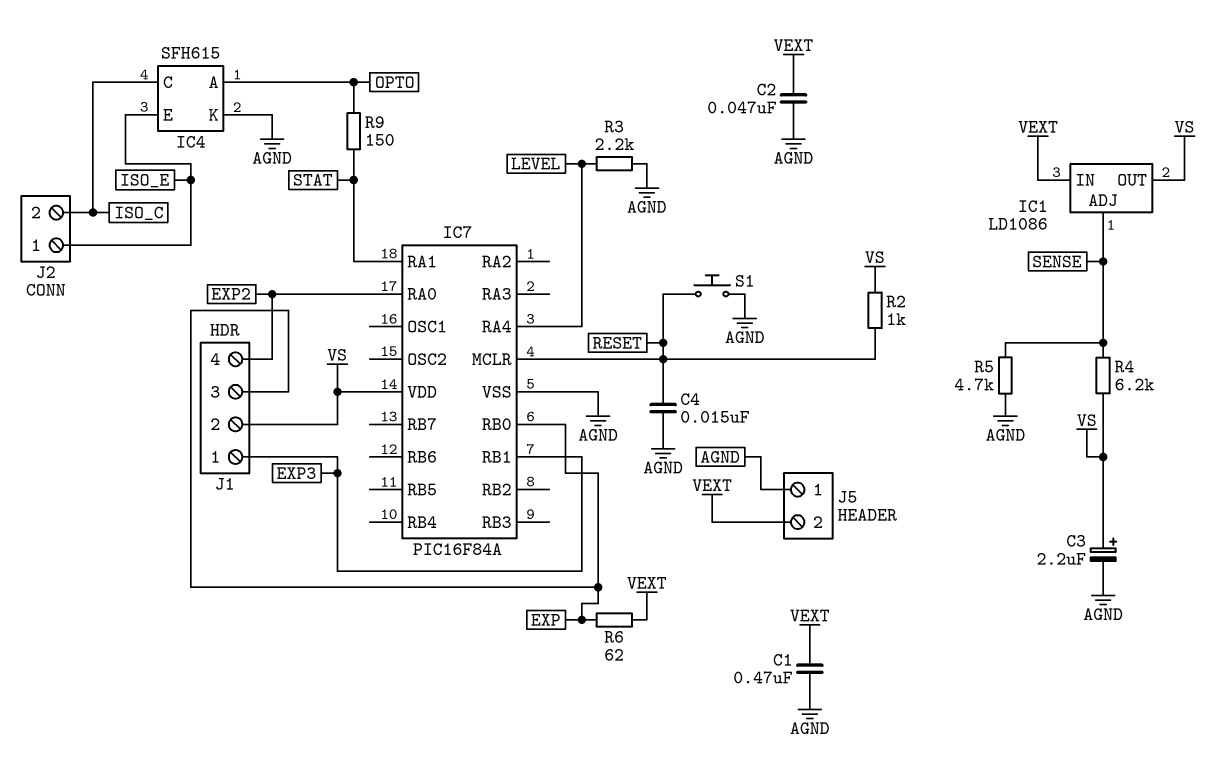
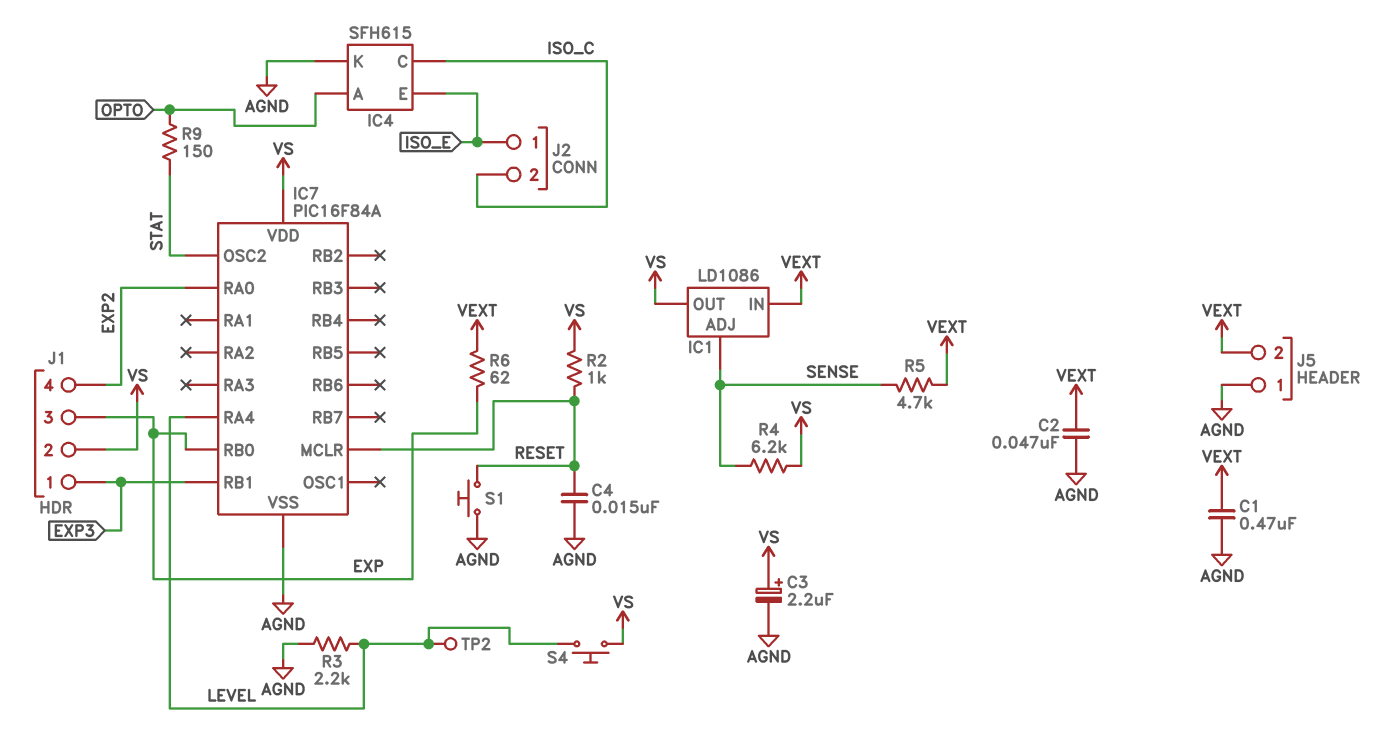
IC7 pin OSC2: none -> STAT
IC7 pin RA1: STAT -> none
R5: 4.7k (AGND, SENSE) -> 4.7k (SENSE, VEXT)
S4: none -> button (LEVEL, VS)
TP2: none -> test point (LEVEL)

